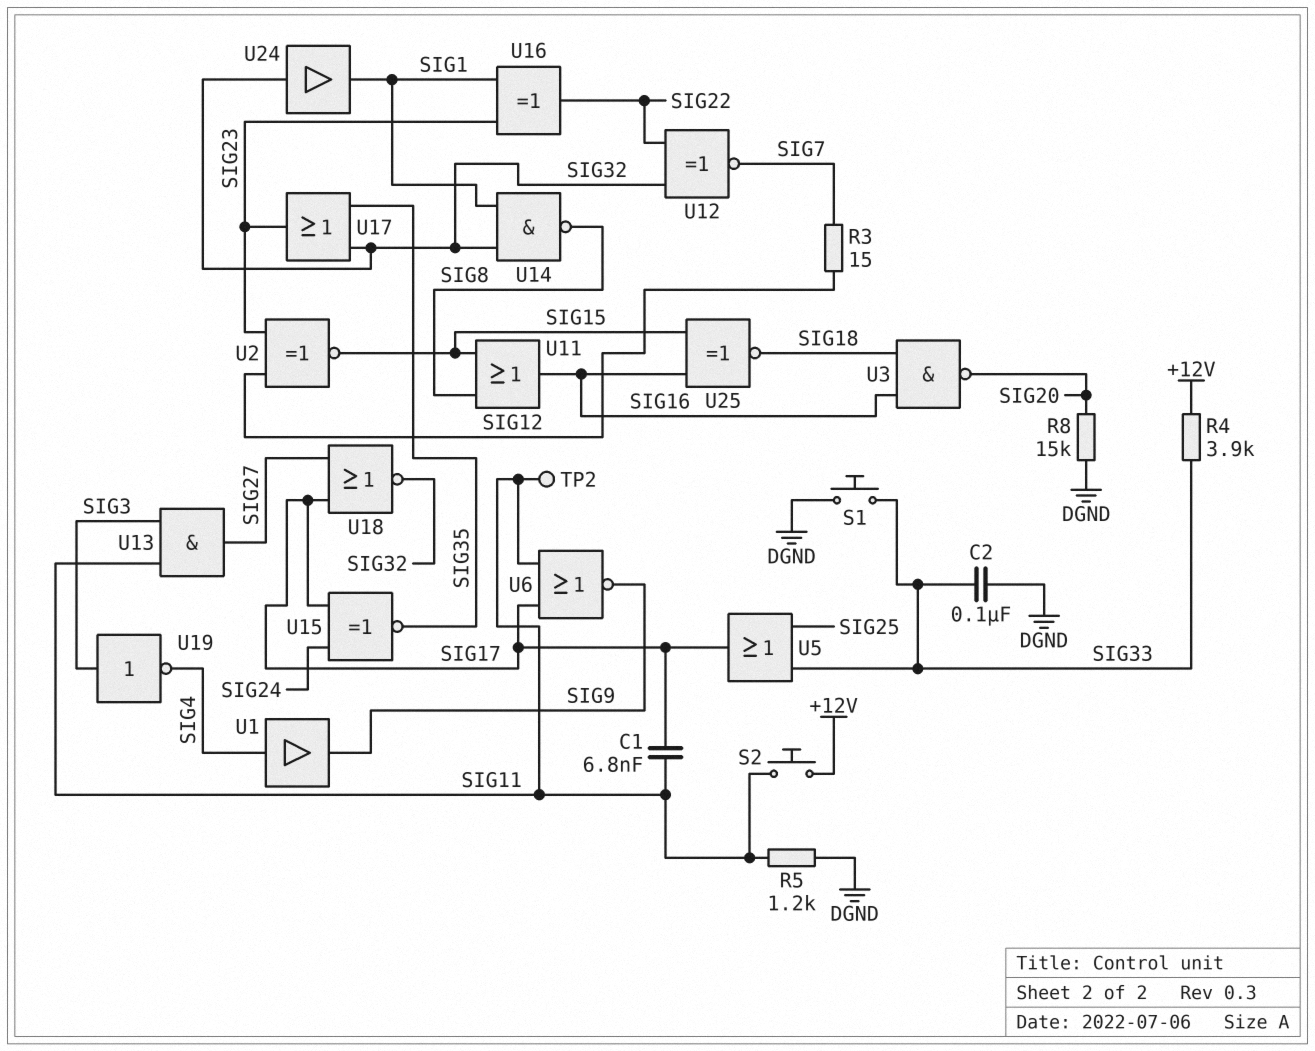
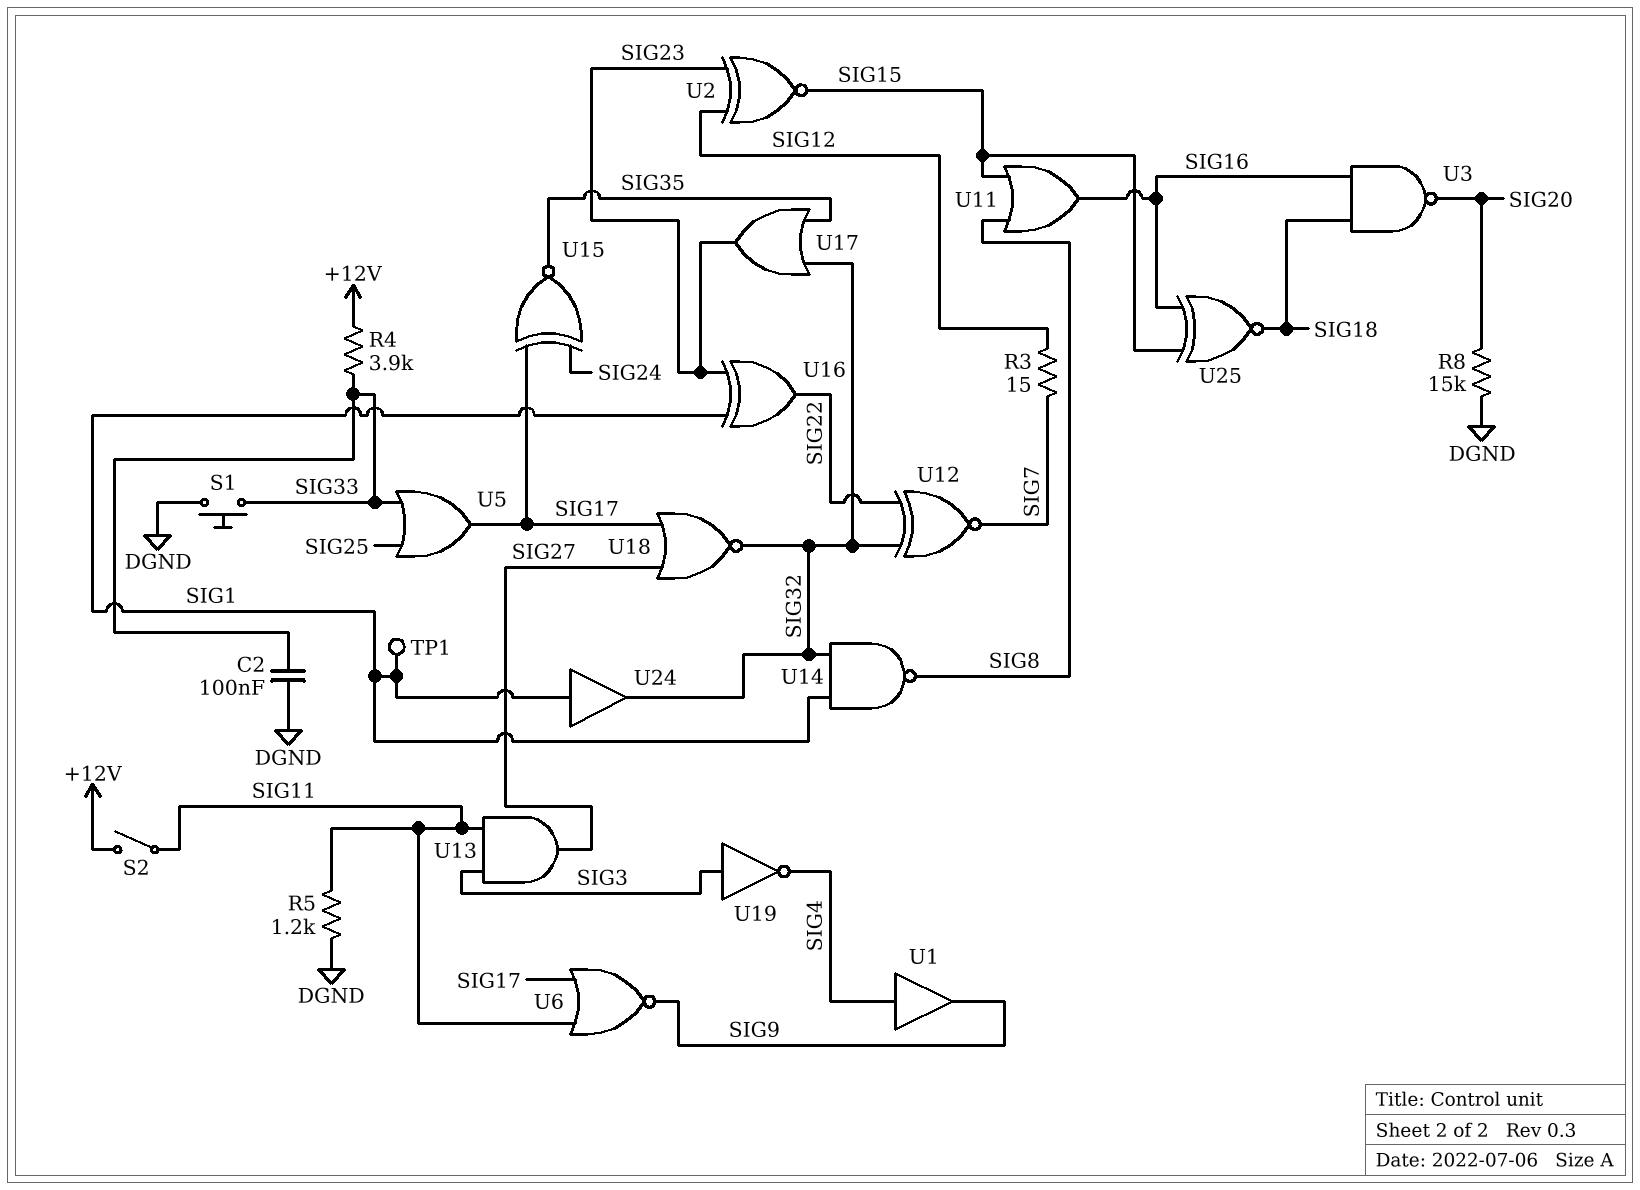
C1: 6.8nF (SIG11, SIG17) -> none
S2: button (+12V, SIG11) -> switch (+12V, SIG11)
TP1: none -> test point (SIG1)
TP2: test point (SIG11) -> none
U24: buffer (in SIG32, out SIG1) -> buffer (in SIG1, out SIG32)

